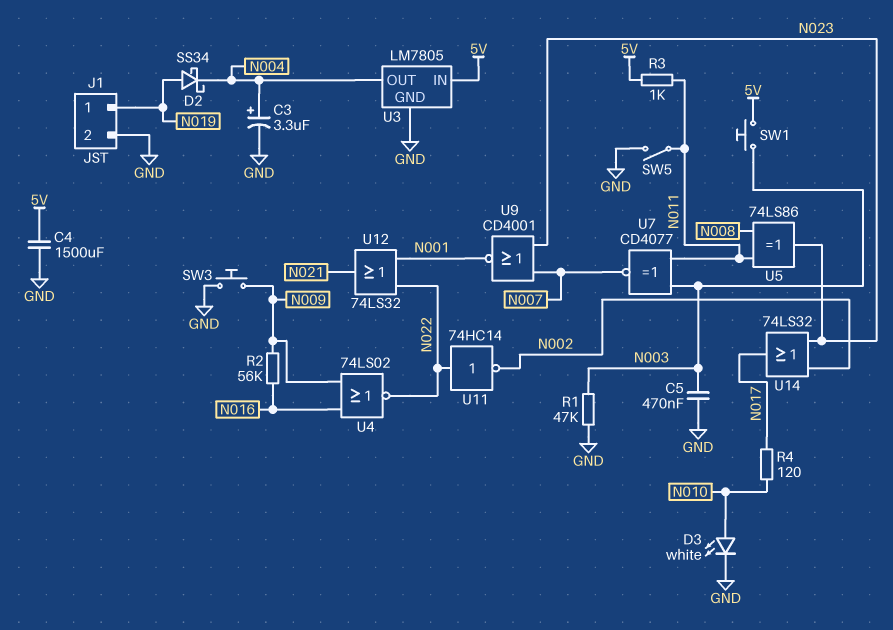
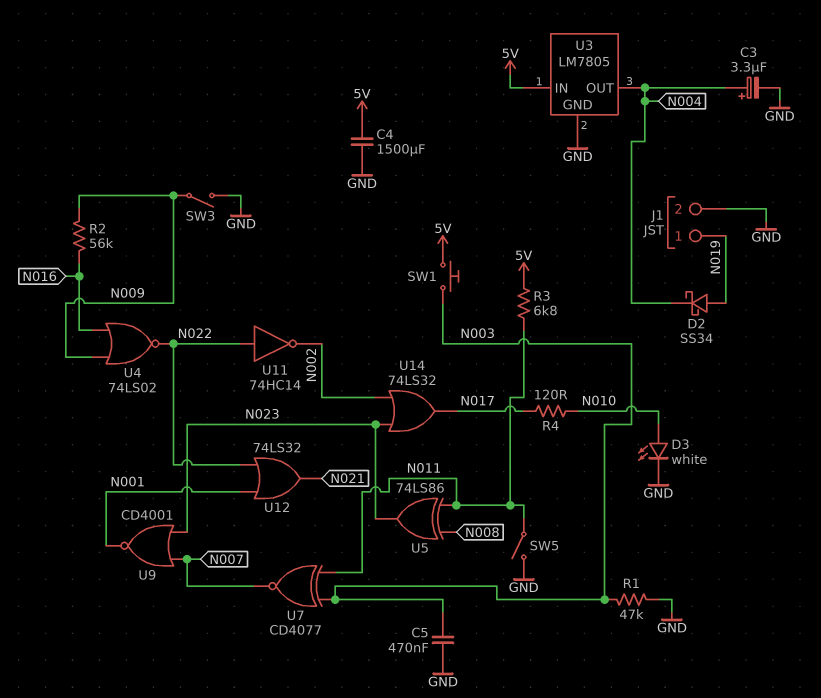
R3: 1k (5V, N011) -> 6.8k (5V, N011)
SW3: button (GND, N009) -> switch (GND, N009)

